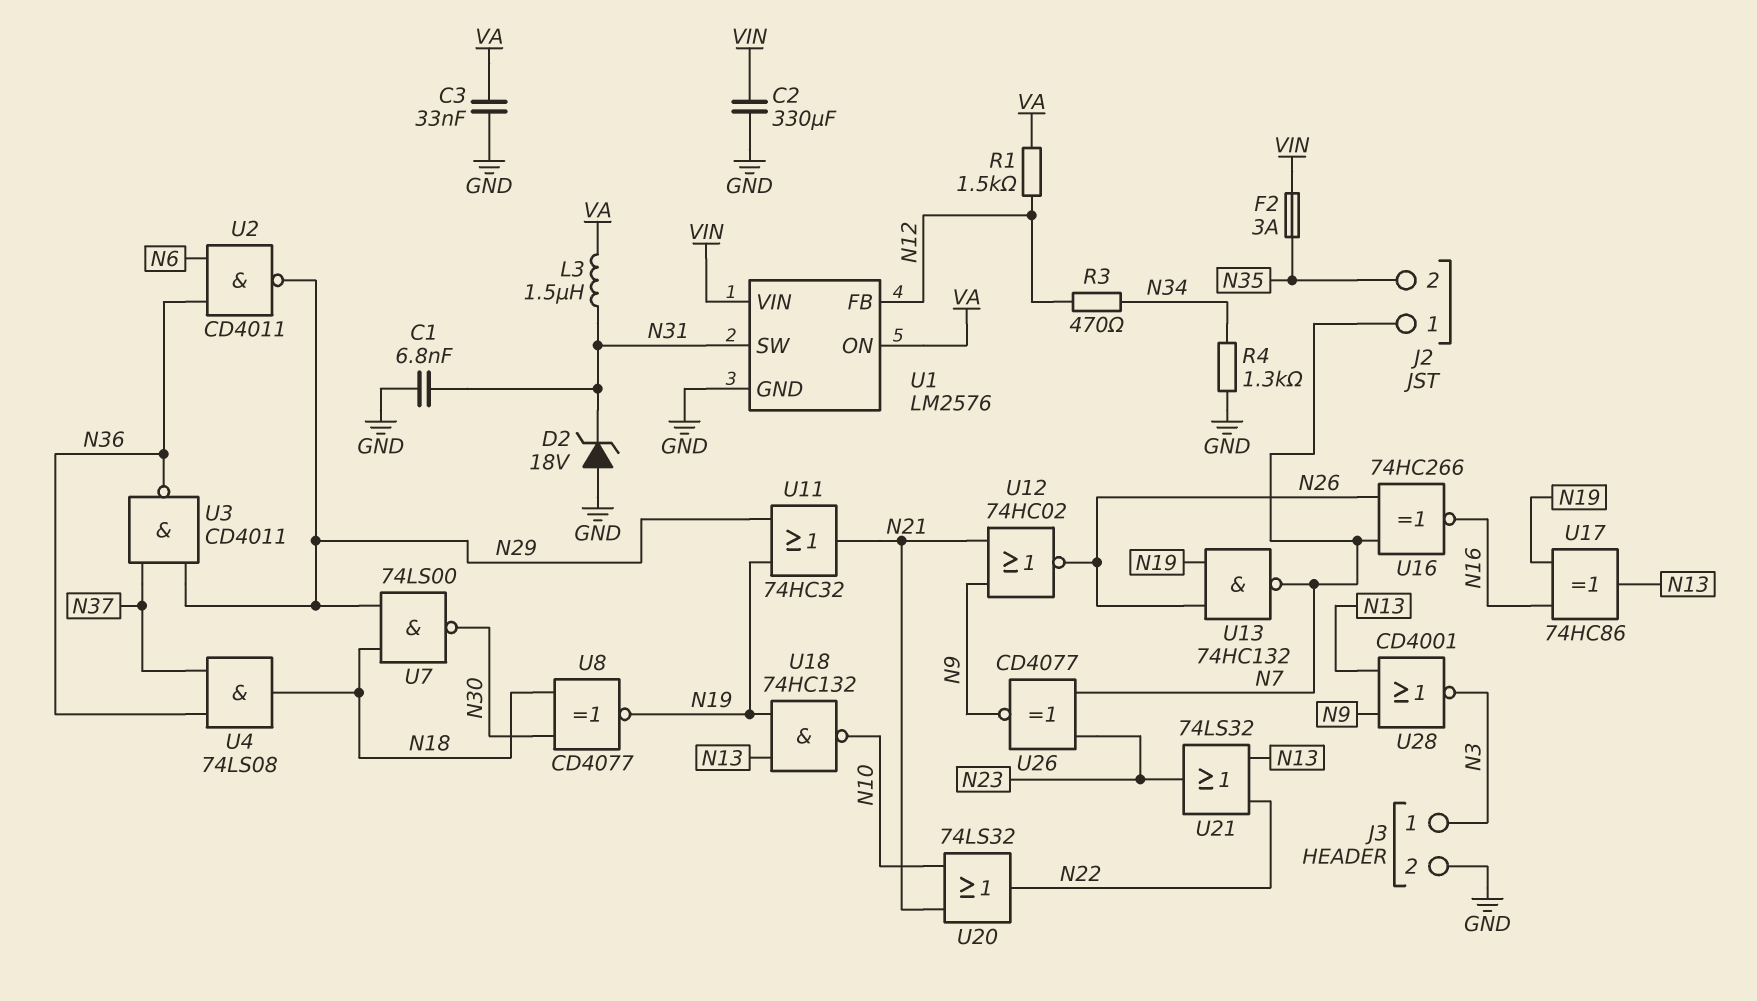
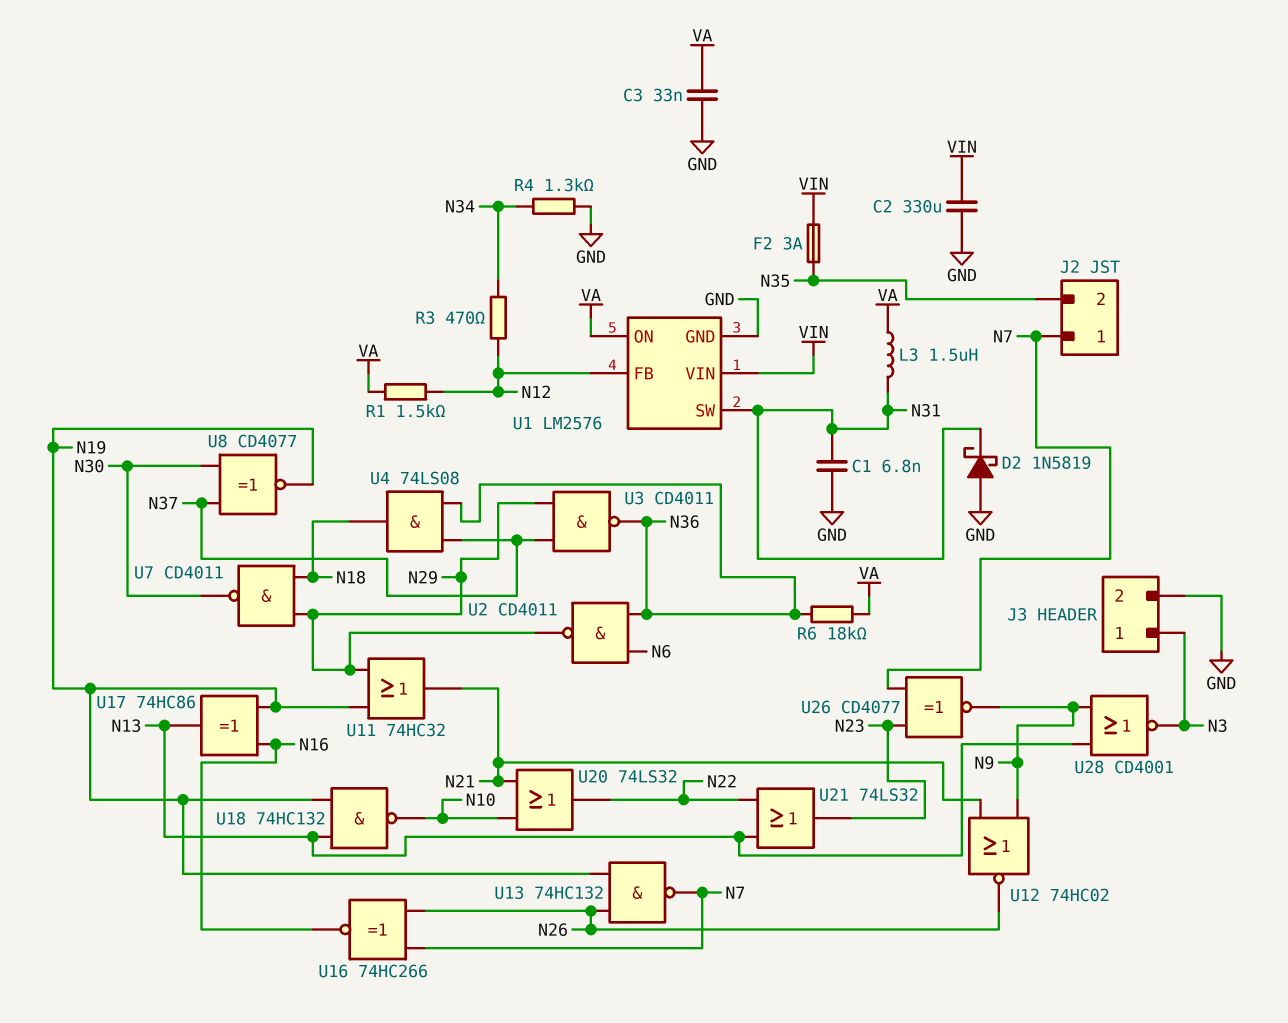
D2: zener 18V (A GND, K N31) -> schottky 1N5819 (A GND, K N31)
R6: none -> 18k (N36, VA)
U7: NAND 74LS00 (in N18, in N29, out N30) -> NAND CD4011 (in N18, in N29, out N30)
U8: XNOR CD4077 (in N18, in N30, out N19) -> XNOR CD4077 (in N30, in N37, out N19)

